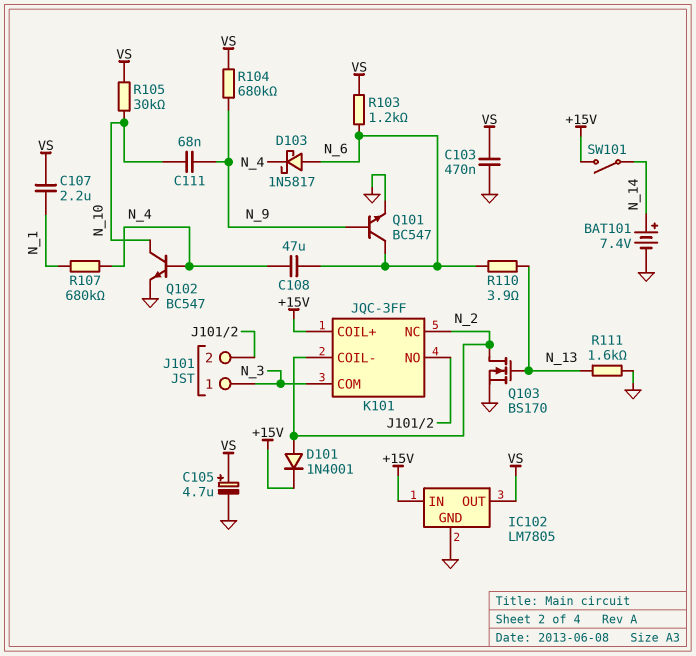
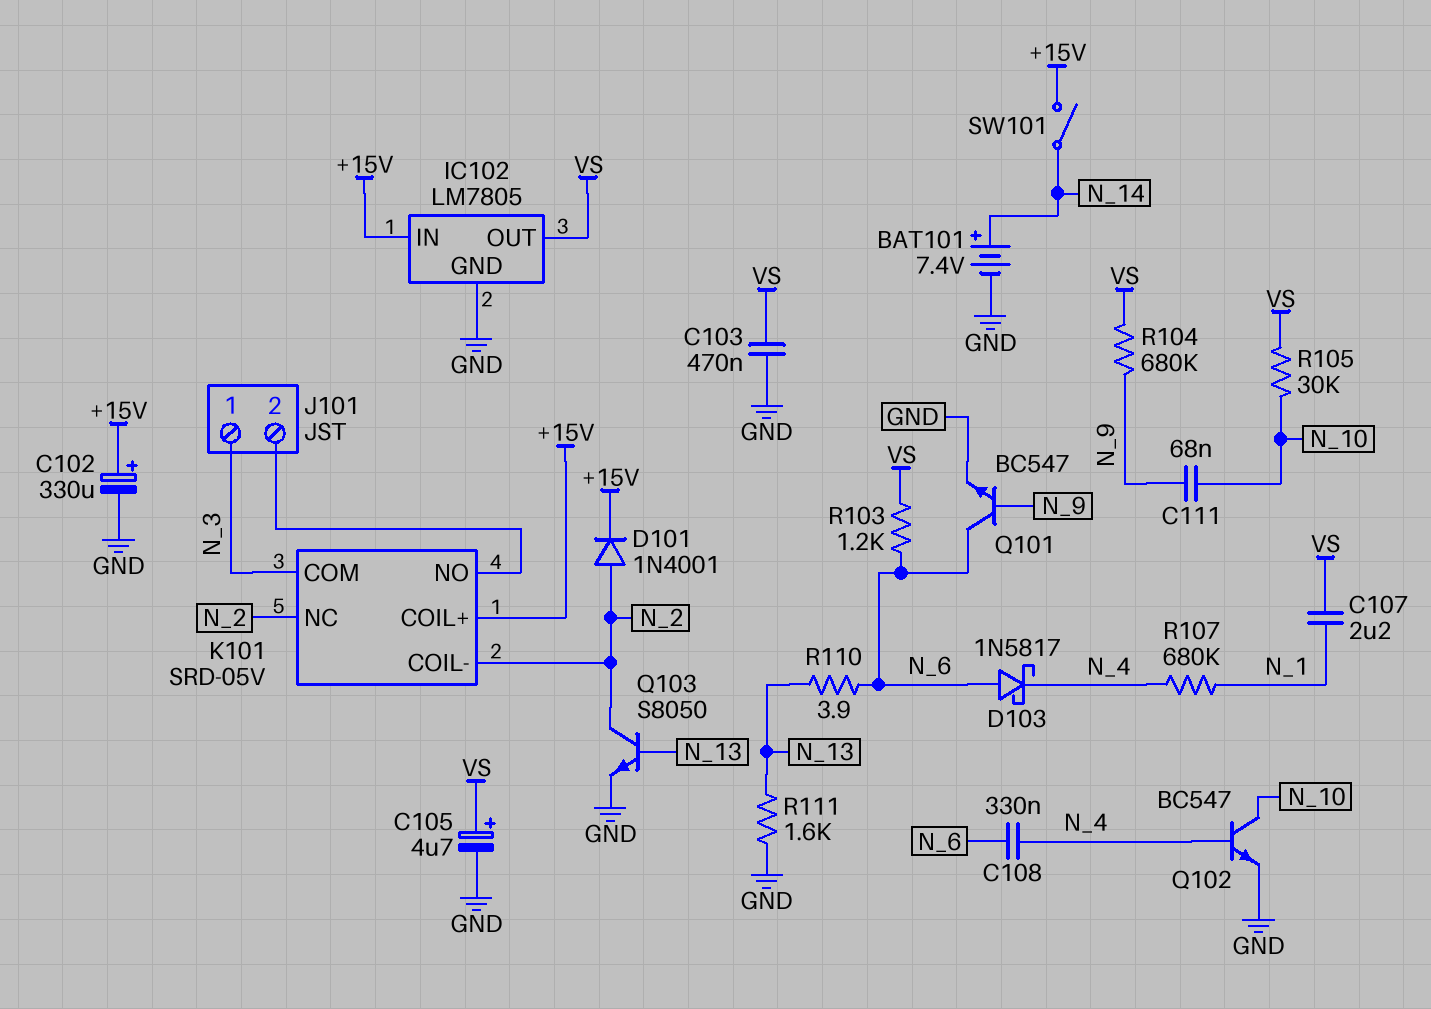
C102: none -> 330uF (plus +15V, minus GND)
C108: 47uF (N_4, N_6) -> 330nF (N_4, N_6)
K101: JQC-3FF -> SRD-05V
Q103: NMOS BS170 (G N_13, D N_2, S GND) -> NPN S8050 (B N_13, C N_2, E GND)

